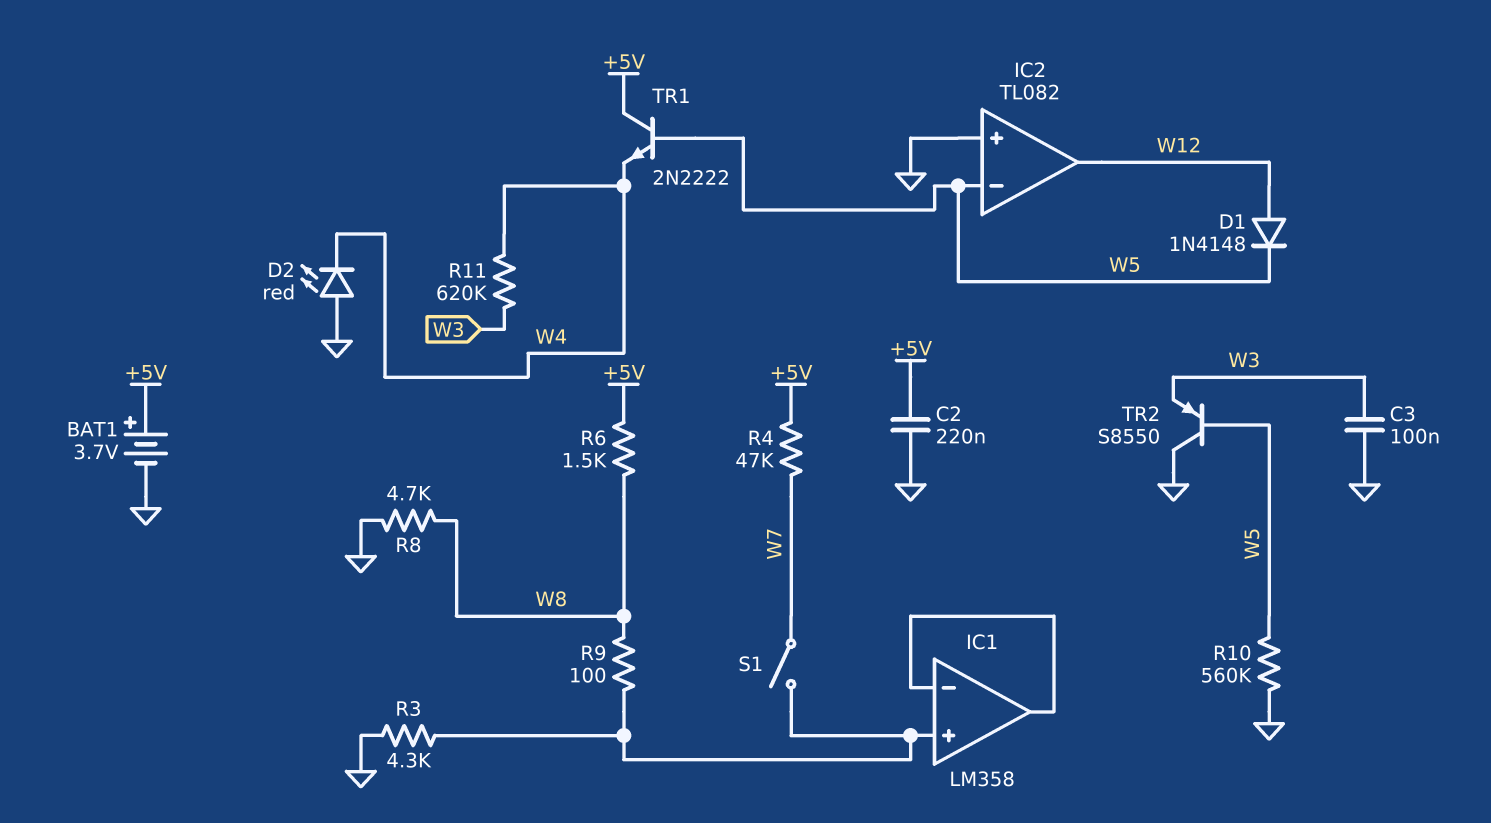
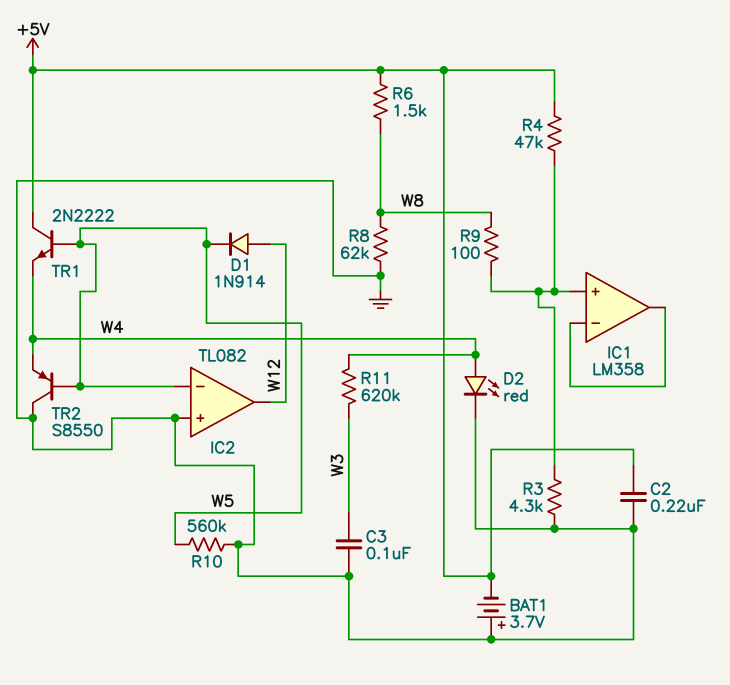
BAT1: 3.7V (plus +5V, minus GND) -> 3.7V (plus GND, minus +5V)
D1: diode 1N4148 (A W12, K W5) -> diode 1N914 (A W12, K W5)
D2: LED red (A GND, K W4) -> LED red (A W4, K GND)
R4: 47k (+5V, W7) -> 47k (+5V, IC1/in+)
R8: 4.7k (GND, W8) -> 62k (GND, W8)
S1: switch (IC1/in+, W7) -> none
TR2: PNP S8550 (B W5, C GND, E W3) -> PNP S8550 (B W5, C GND, E W4)

